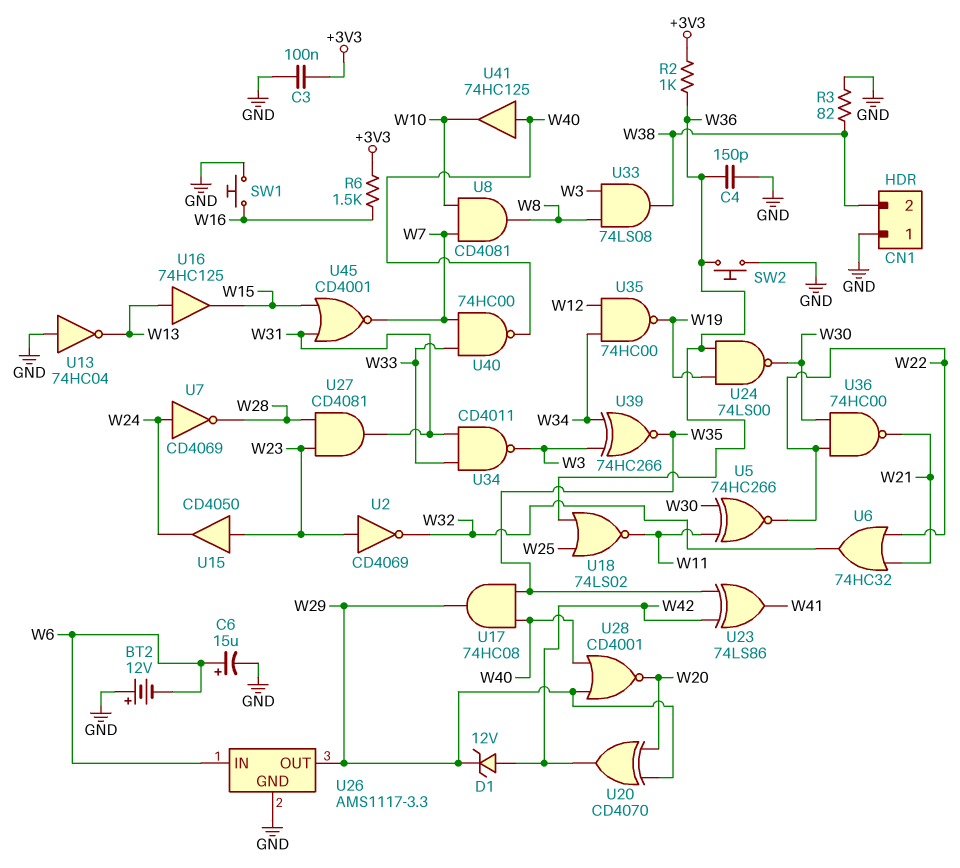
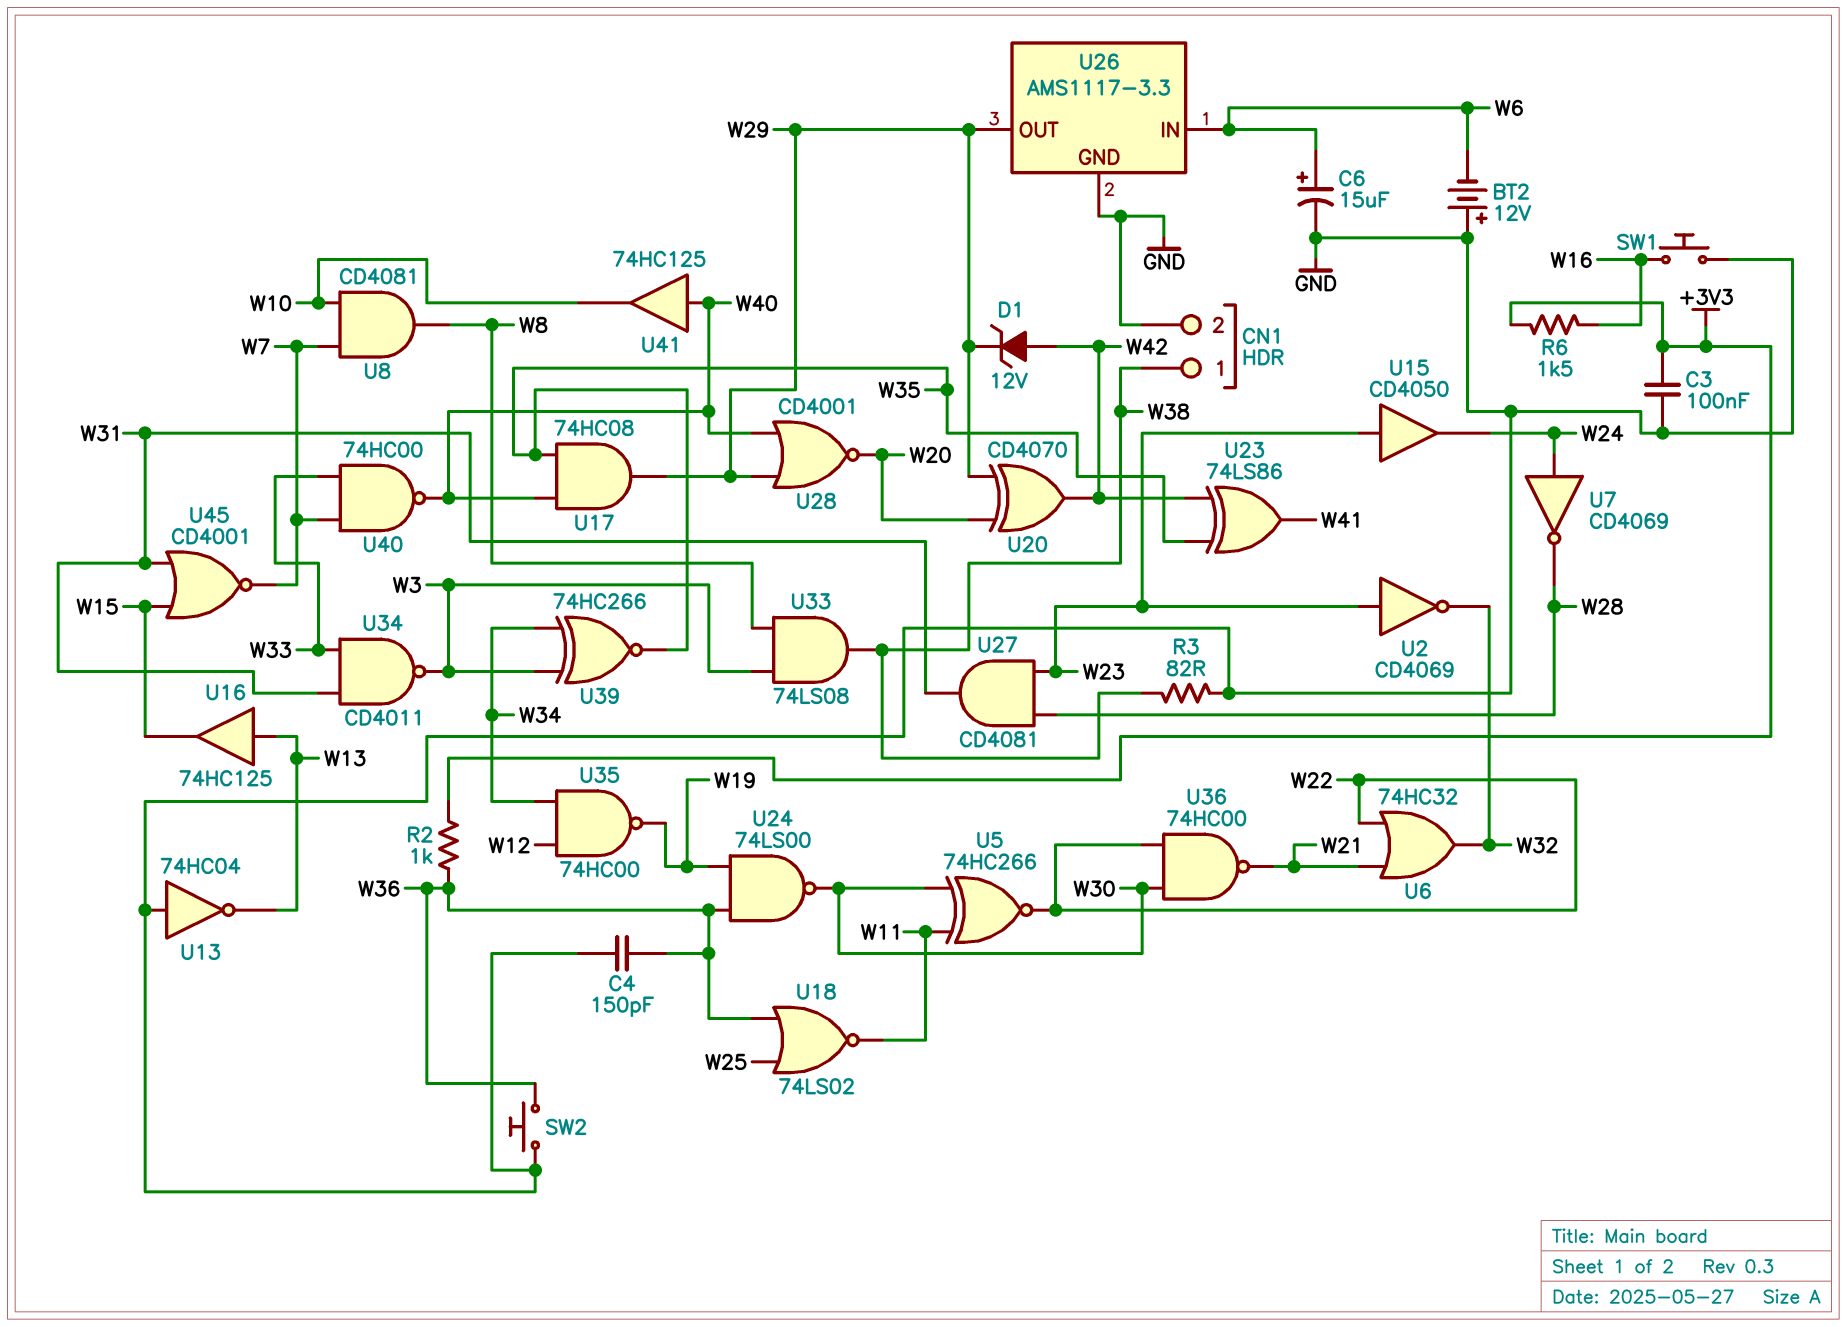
CN1 pin 1: GND -> W38
CN1 pin 2: W38 -> GND

